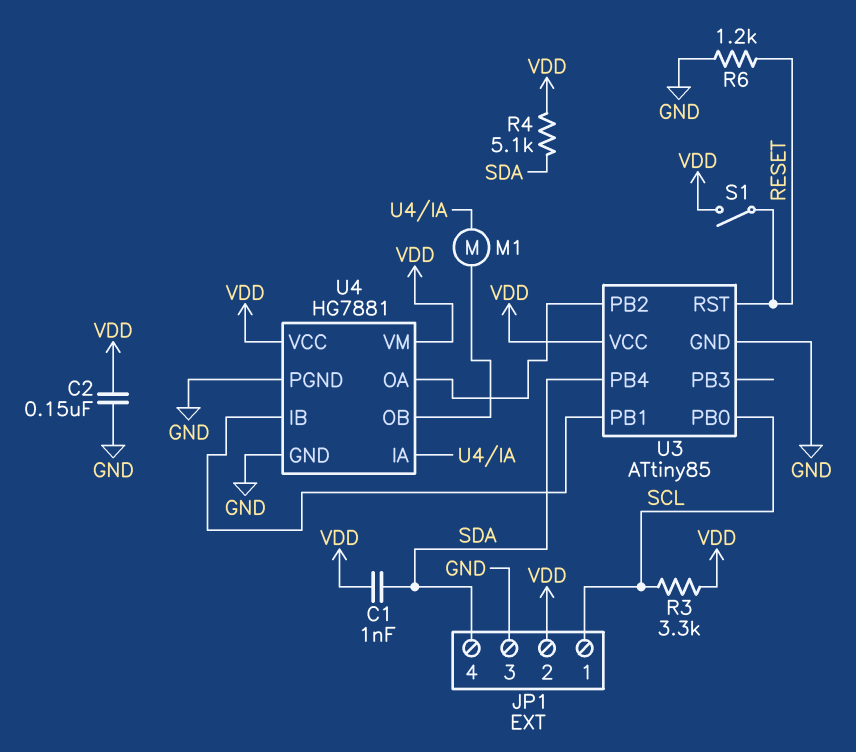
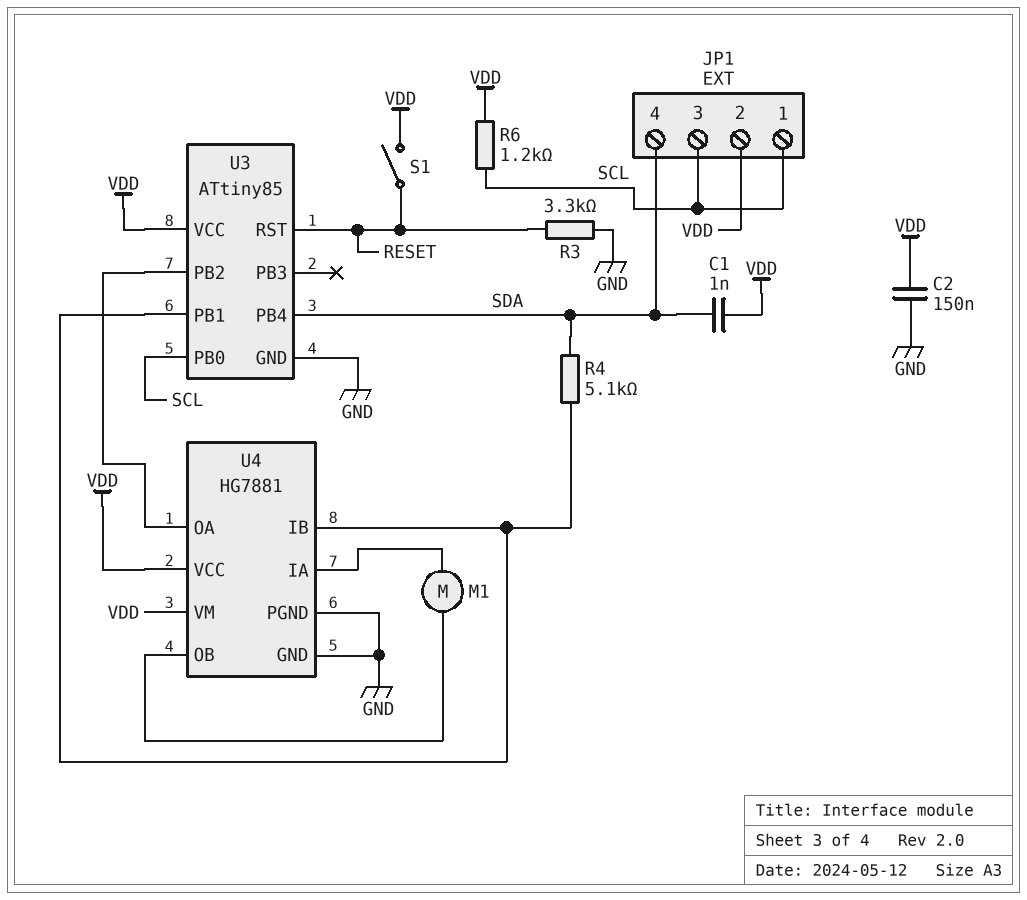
JP1 pin 3: GND -> SCL
R3: 3.3k (SCL, VDD) -> 3.3k (GND, RESET)
R4: 5.1k (SDA, VDD) -> 5.1k (SDA, U3/PB1)
R6: 1.2k (GND, RESET) -> 1.2k (SCL, VDD)

